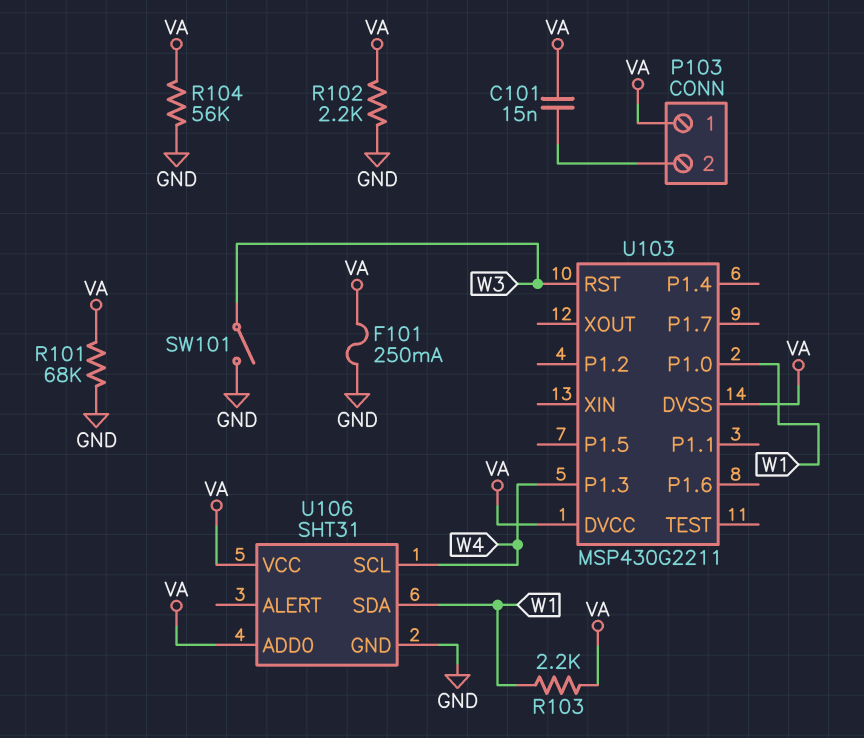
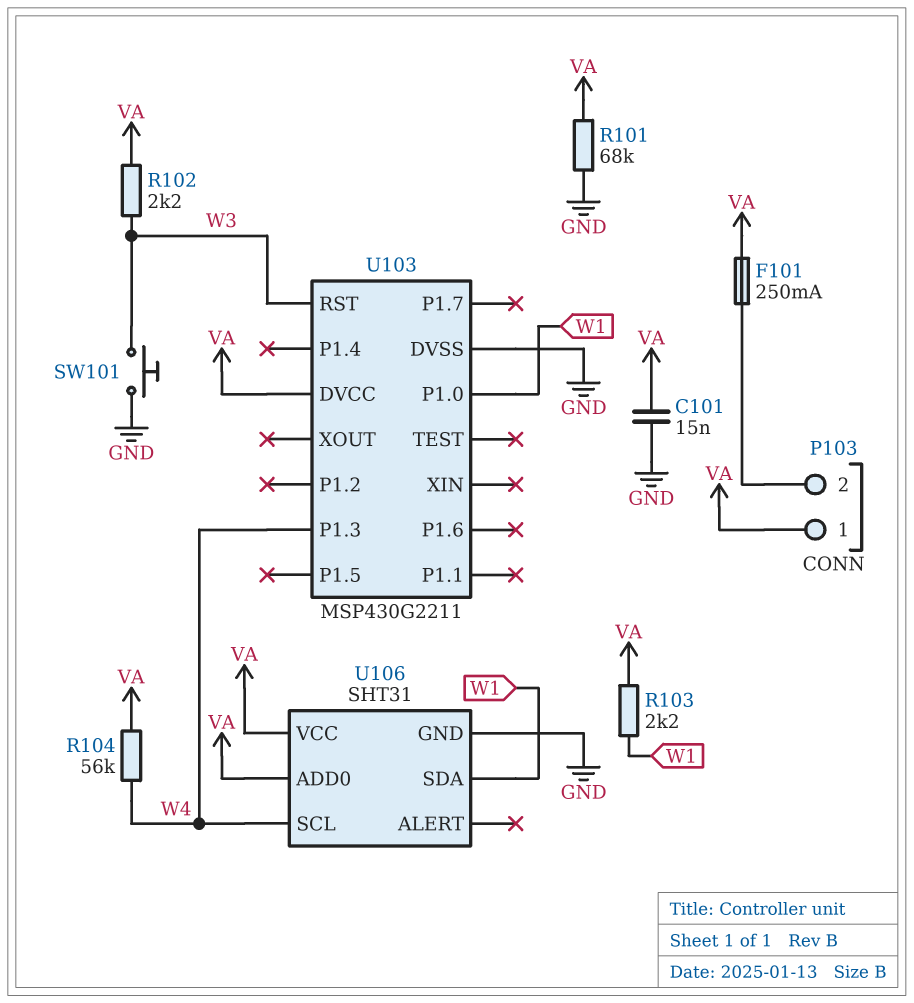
C101: 15nF (P103/2, VA) -> 15nF (GND, VA)
F101: 250mA (GND, VA) -> 250mA (P103/2, VA)
R102: 2.2k (GND, VA) -> 2.2k (VA, W3)
R104: 56k (GND, VA) -> 56k (VA, W4)
SW101: switch (GND, W3) -> button (GND, W3)
U103 pin DVSS: VA -> GND

